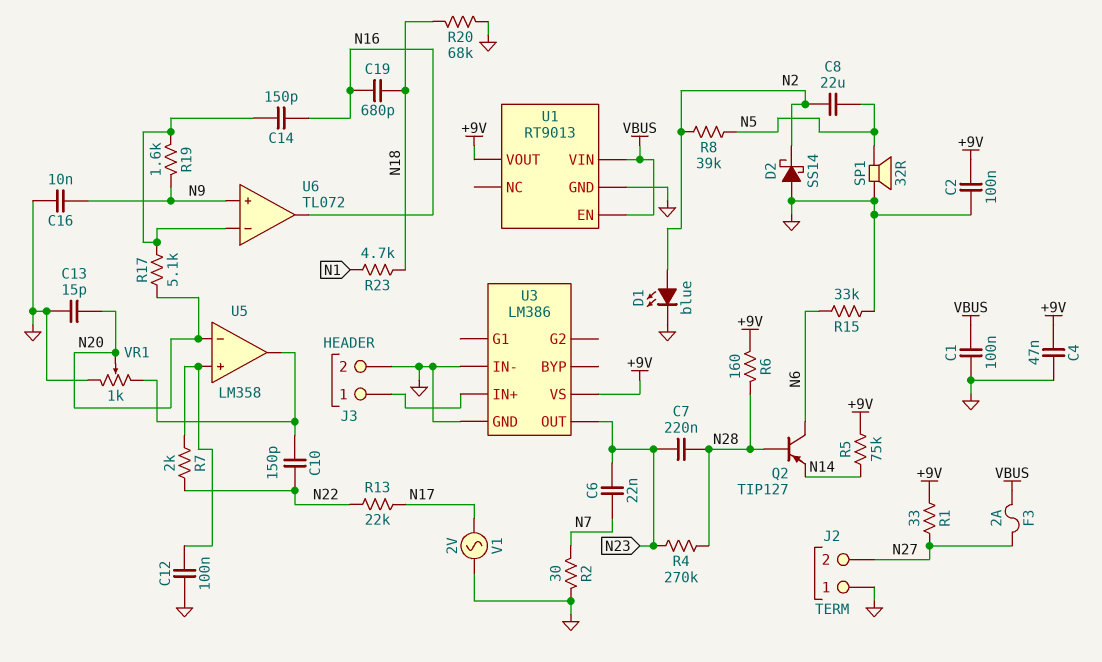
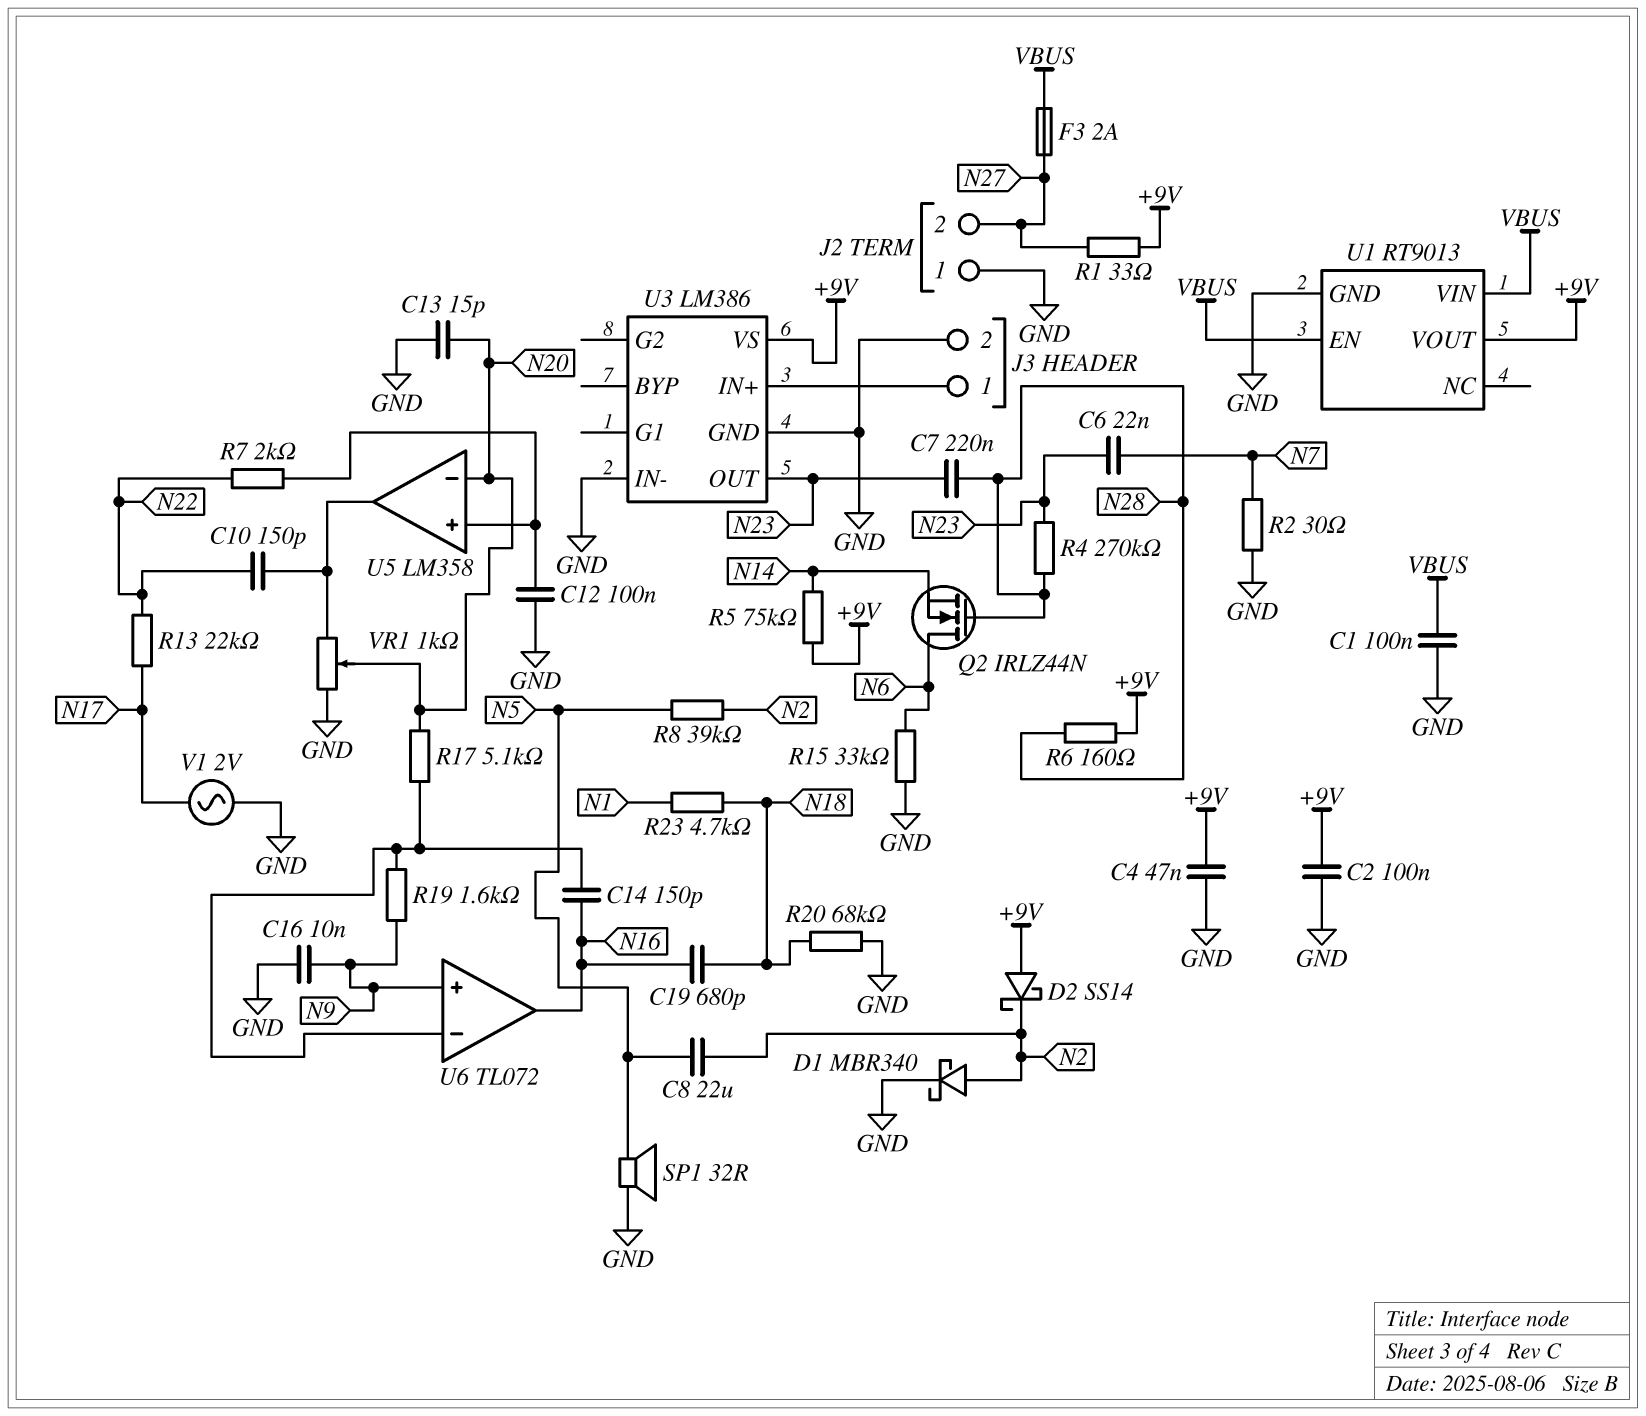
D1: LED blue (A N2, K GND) -> schottky MBR340 (A N2, K GND)
D2: schottky SS14 (A GND, K N2) -> schottky SS14 (A +9V, K N2)
Q2: PNP TIP127 (B N28, C N6, E N14) -> NMOS IRLZ44N (G N28, D N6, S N14)

